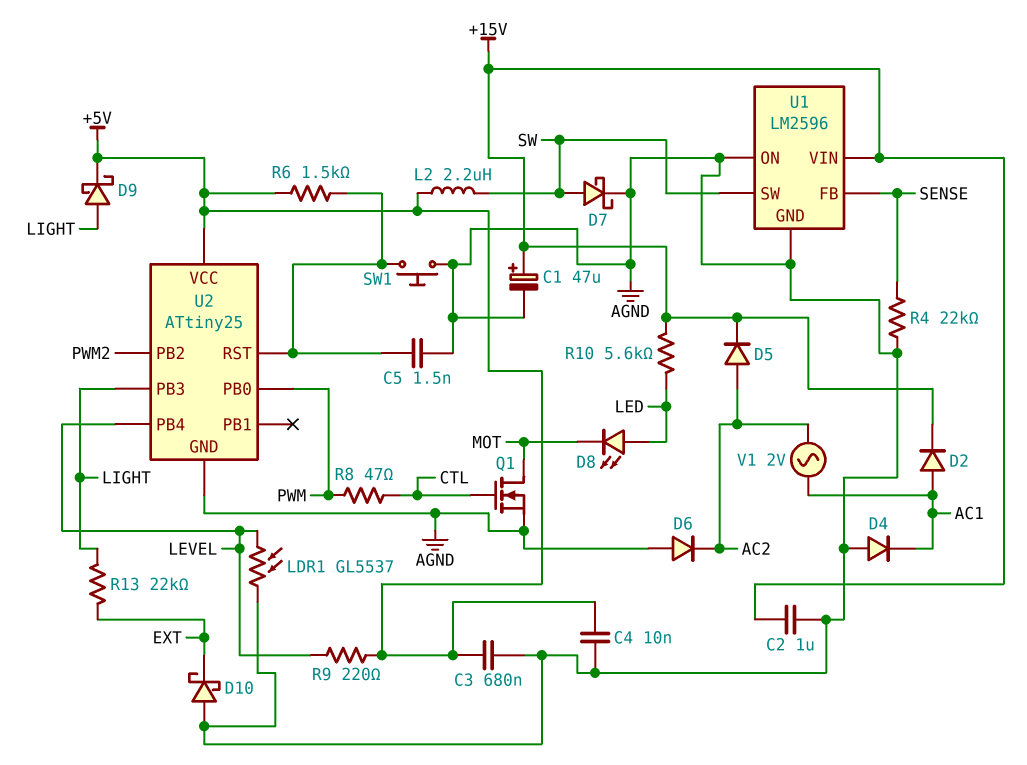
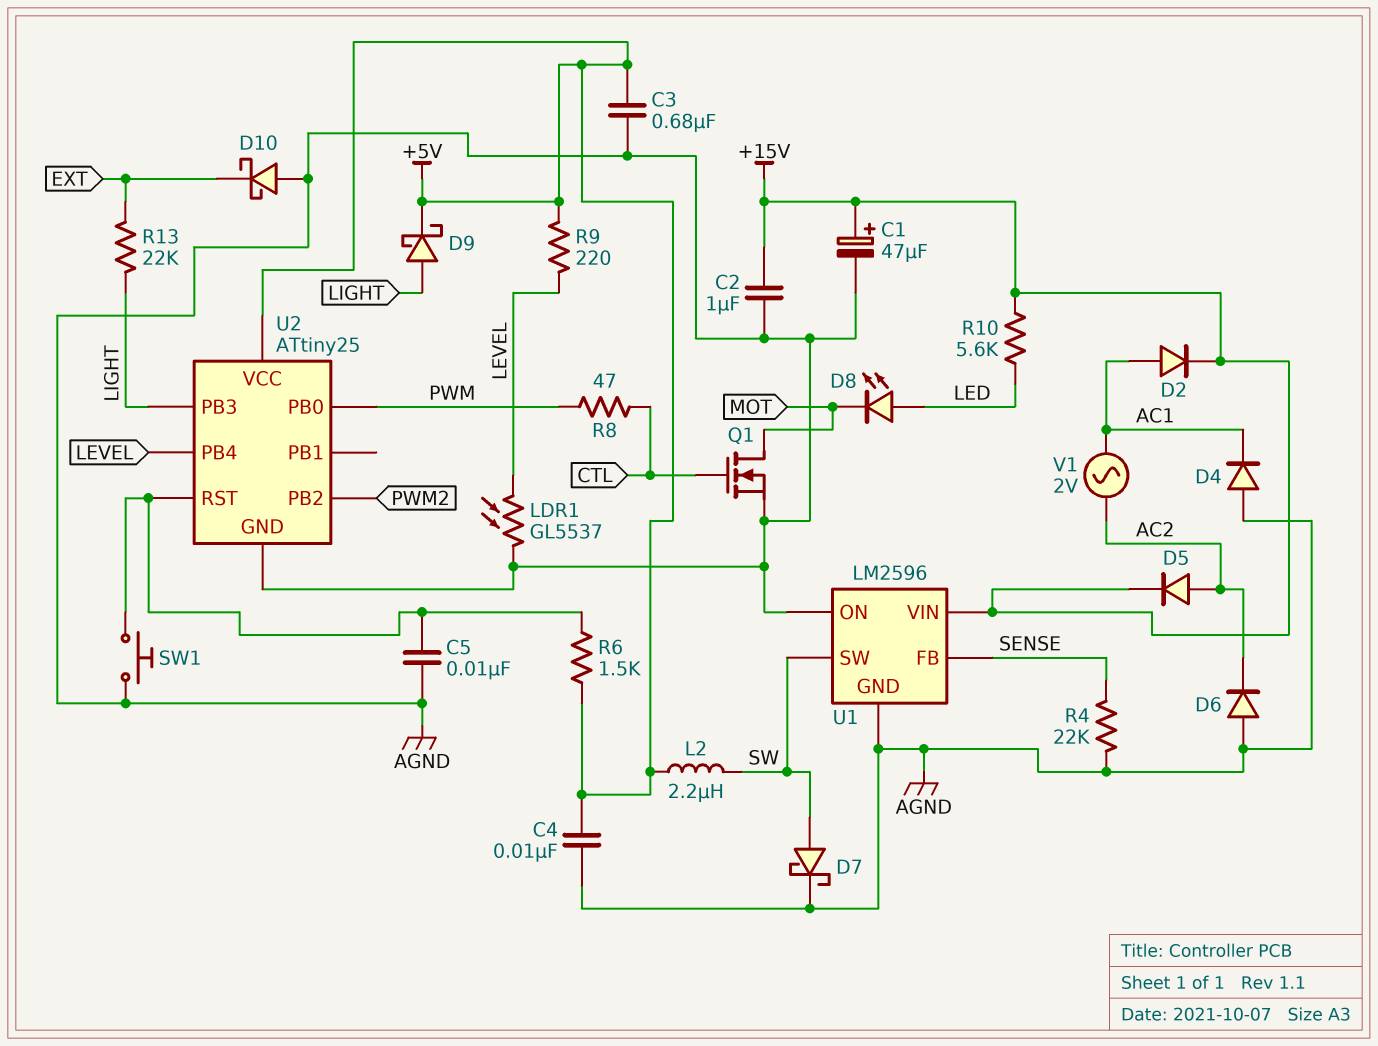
C5: 1.5nF (AGND, U2/RST) -> 10nF (AGND, U2/RST)

